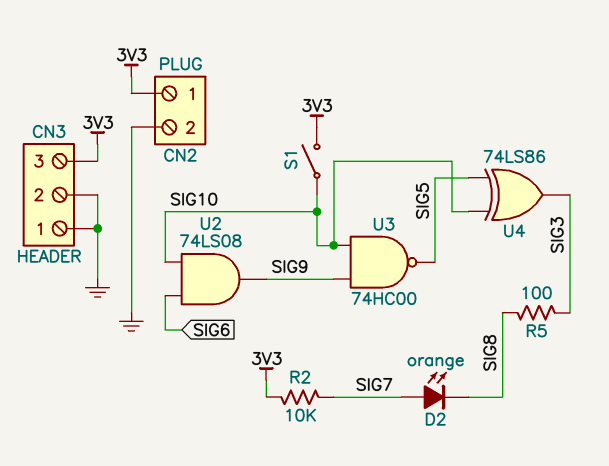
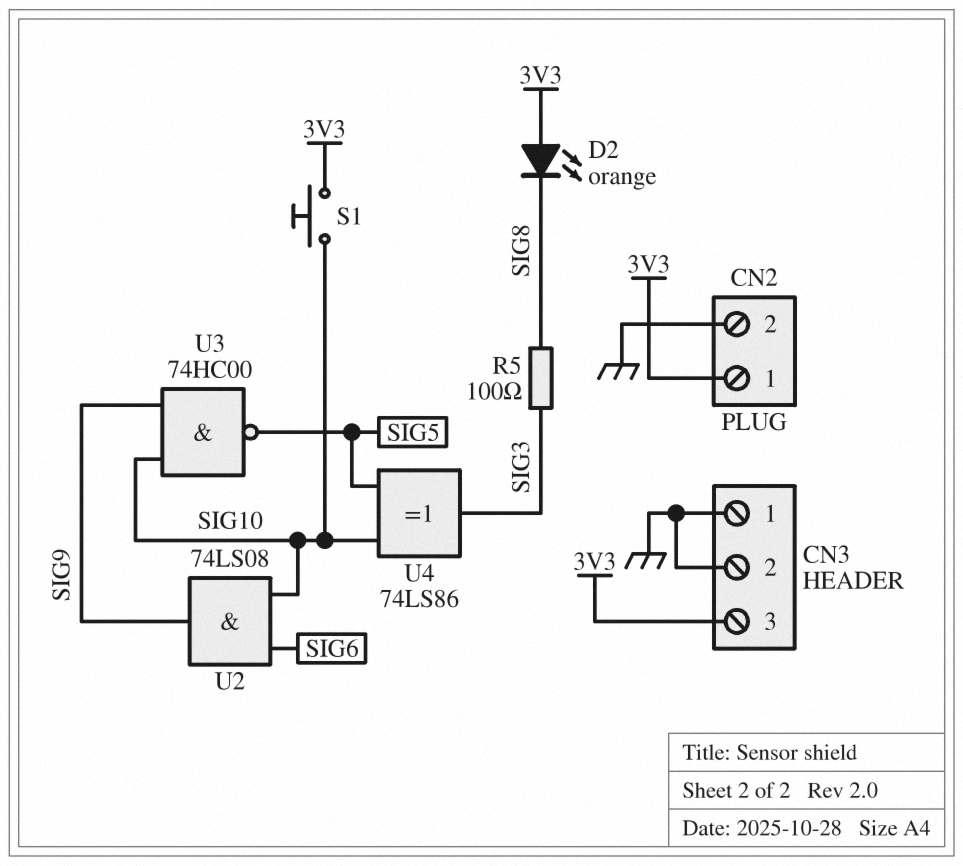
D2: LED orange (A SIG7, K SIG8) -> LED orange (A 3V3, K SIG8)
R2: 10k (3V3, SIG7) -> none
S1: switch (3V3, SIG10) -> button (3V3, SIG10)

